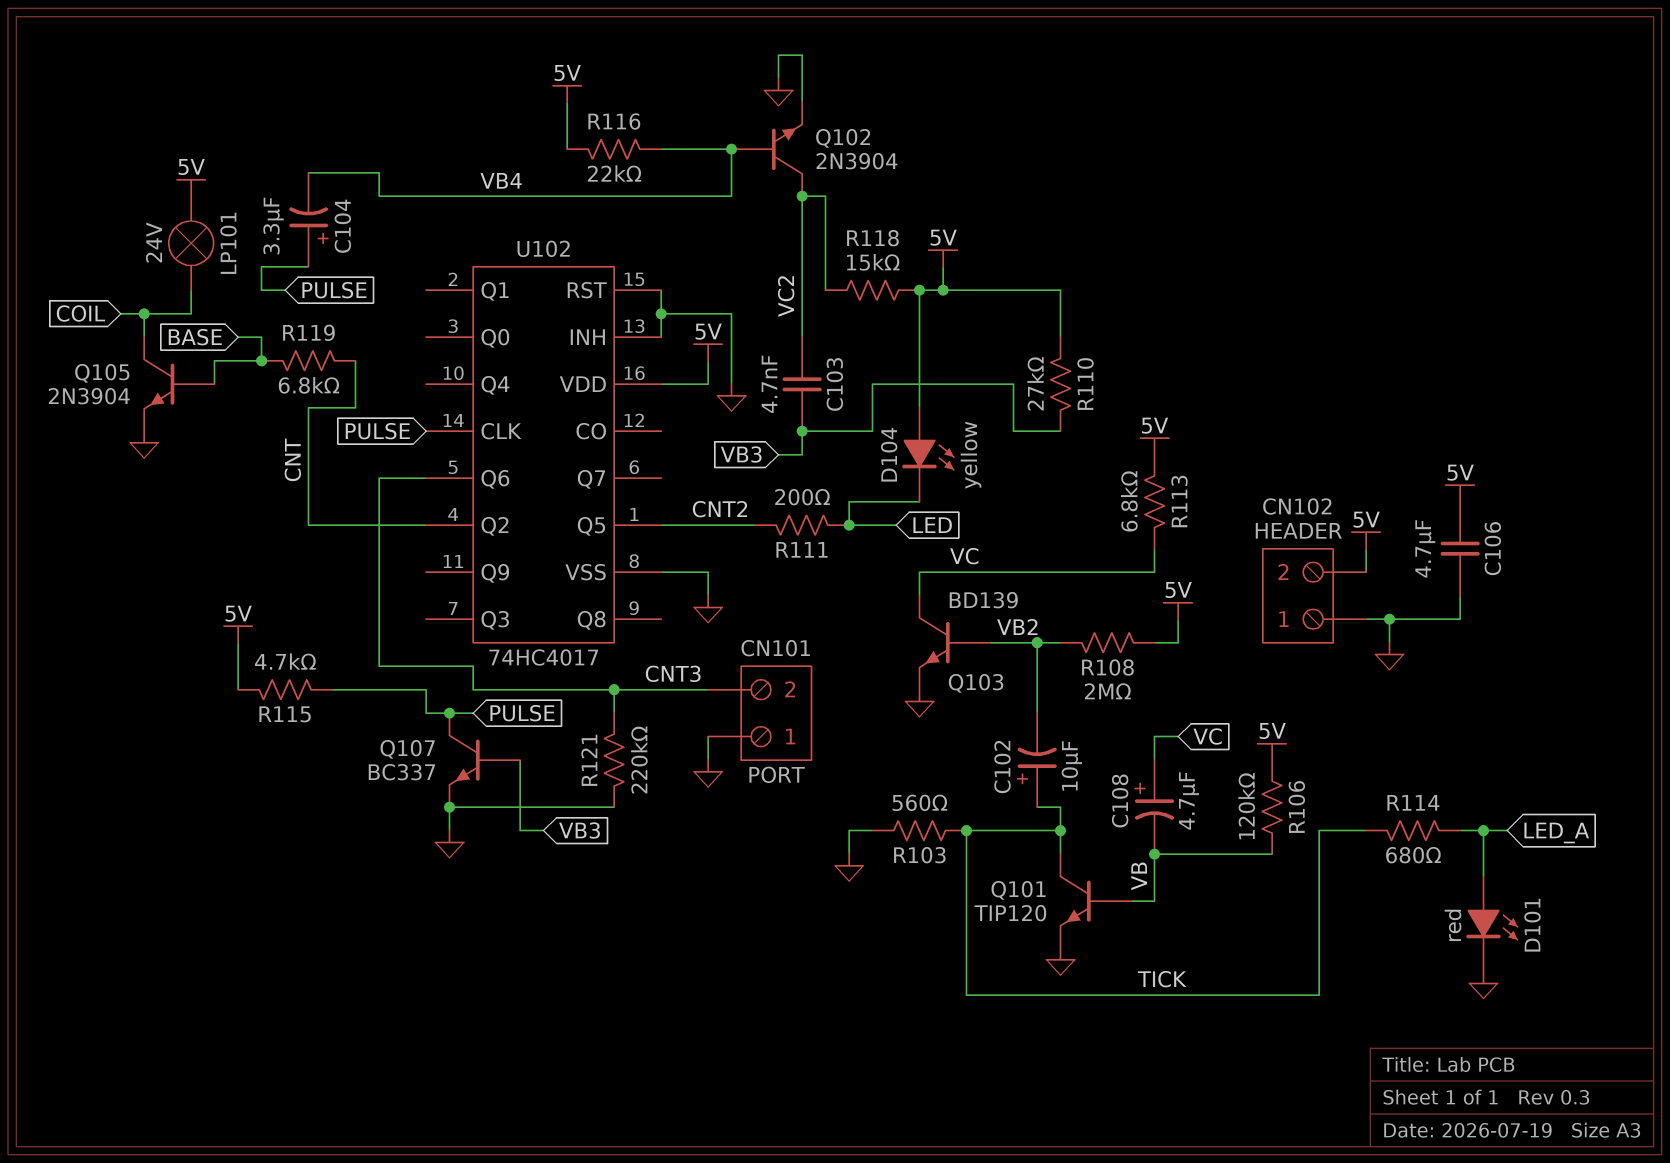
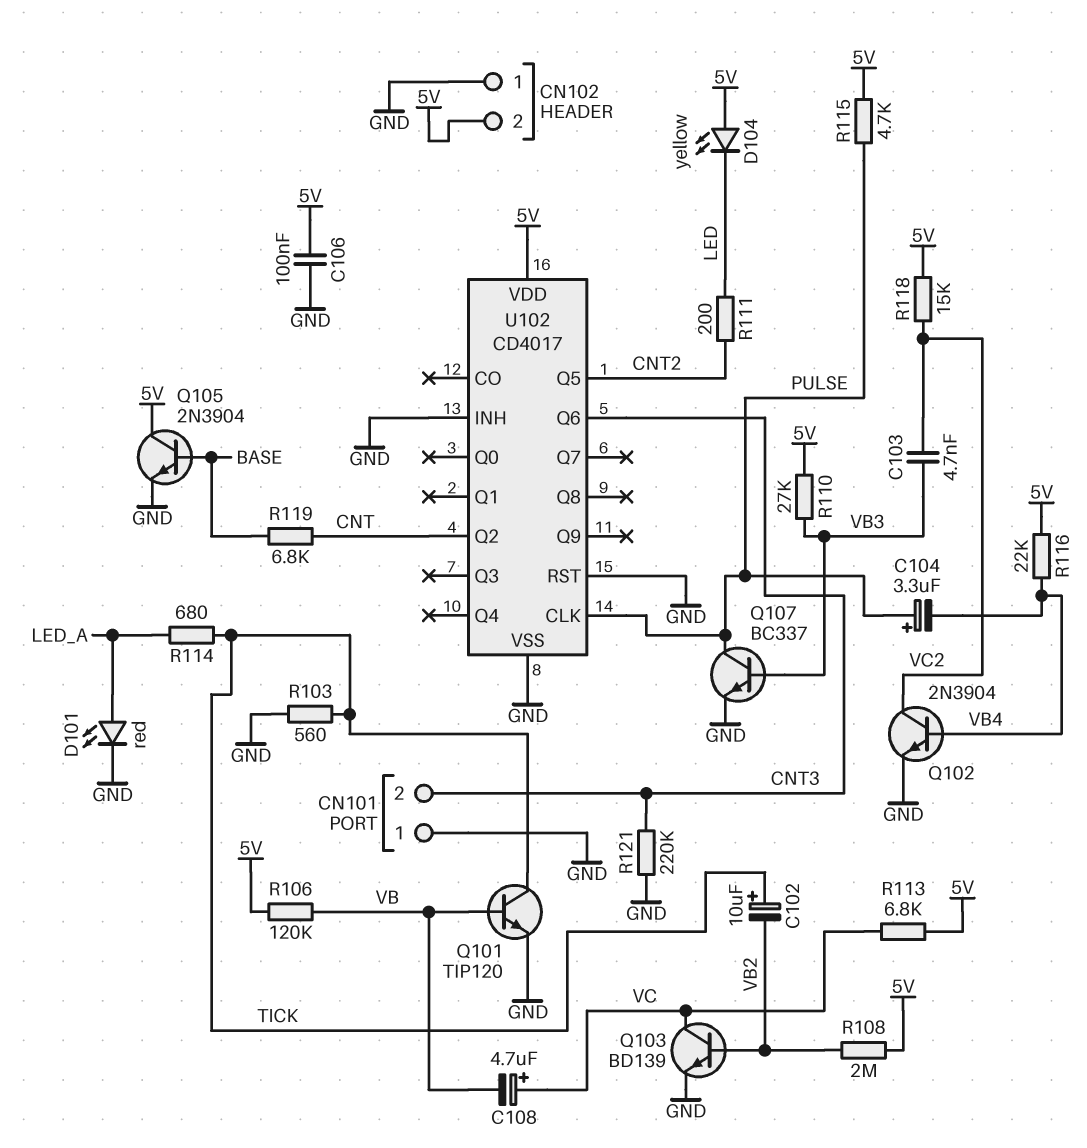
C106: 4.7uF (5V, GND) -> 100nF (5V, GND)
LP101: lamp 24V (5V, COIL) -> none
Q105: NPN 2N3904 (B BASE, C COIL, E GND) -> NPN 2N3904 (B BASE, C 5V, E GND)
U102: 74HC4017 -> CD4017

